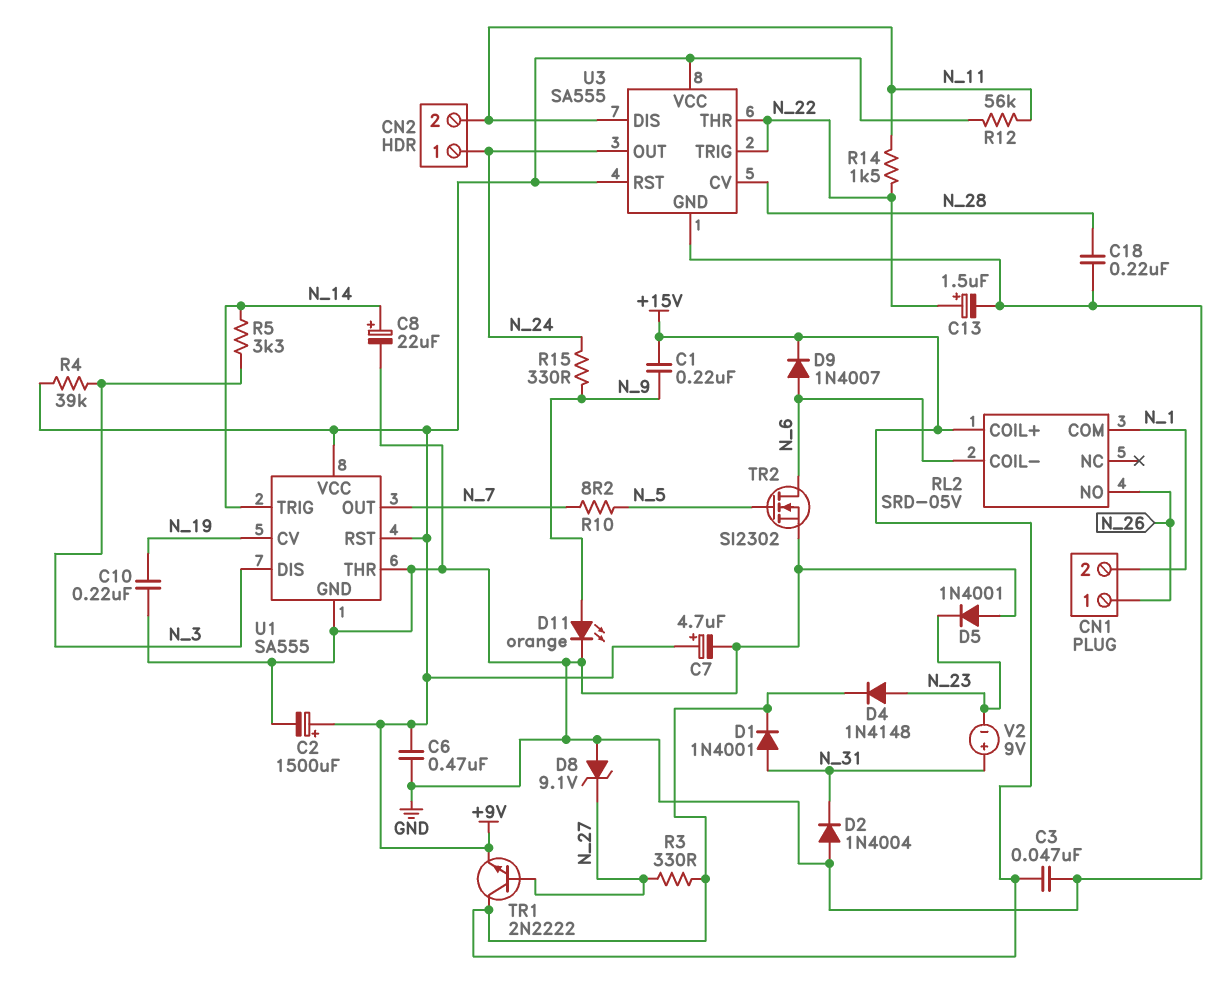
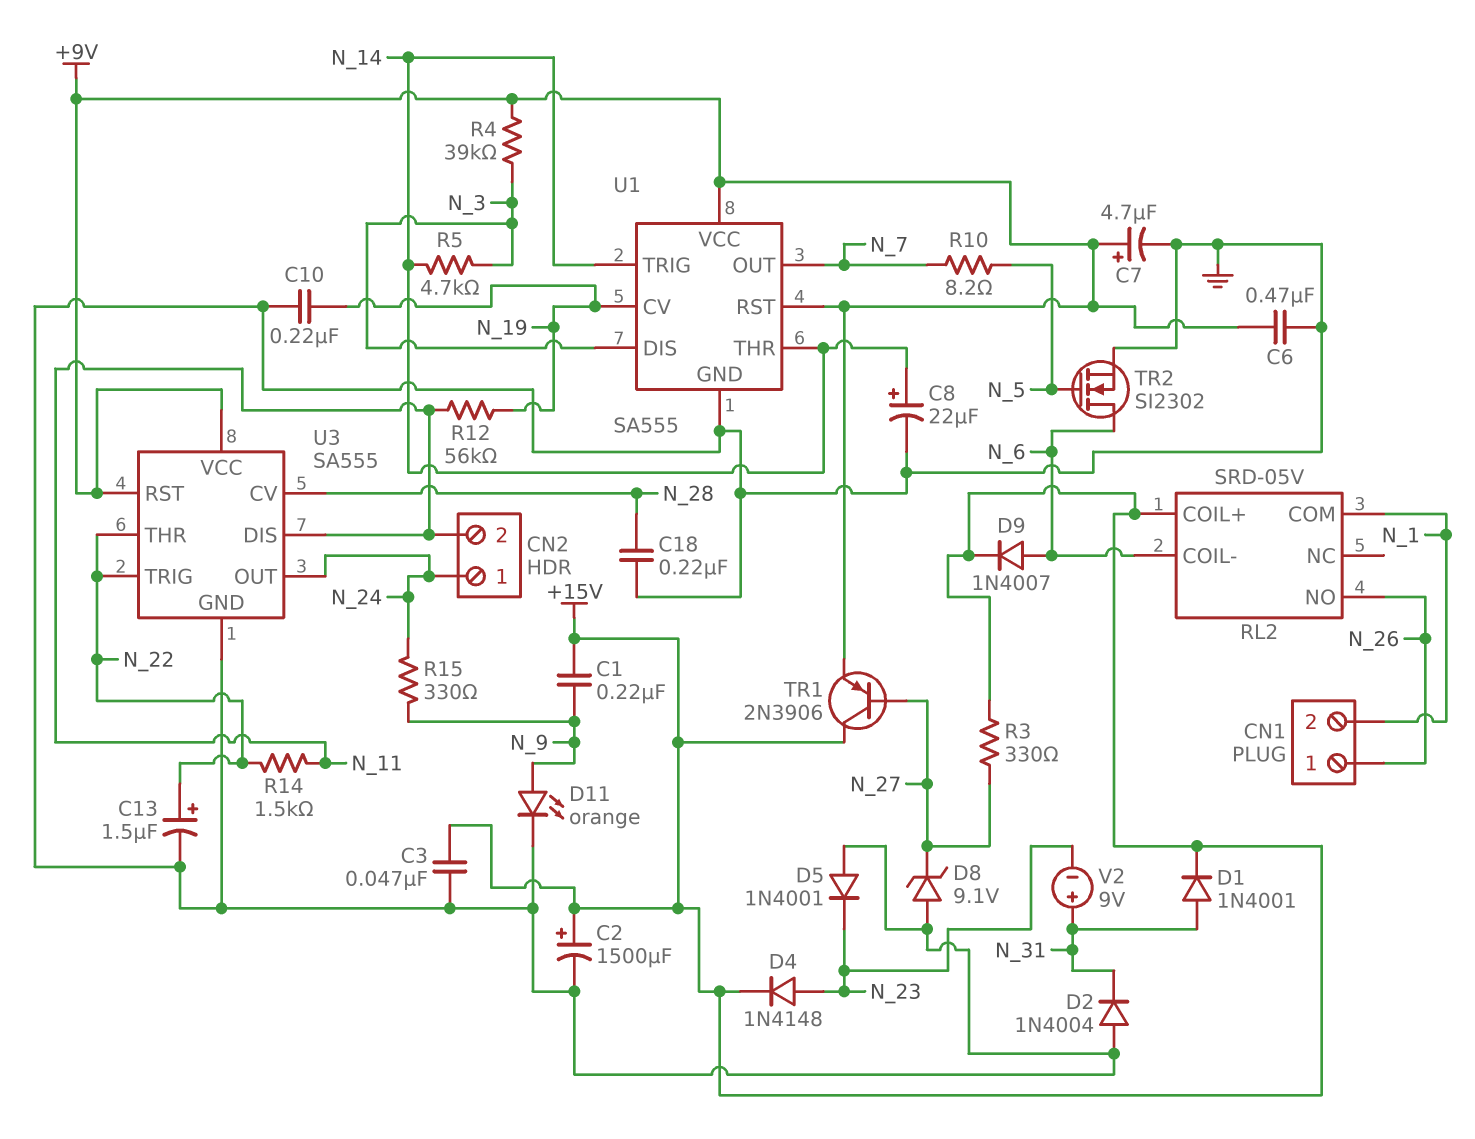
C2: 1500uF (plus +9V, minus GND) -> 1500uF (plus +15V, minus GND)
R5: 3.3k (N_3, N_14) -> 4.7k (N_3, N_14)
R12: 56k (+9V, N_11) -> 56k (N_11, N_19)
TR1: NPN 2N2222 (B N_27, C +15V, E +9V) -> PNP 2N3906 (B N_27, C +15V, E +9V)
U1 pin THR: GND -> N_14

